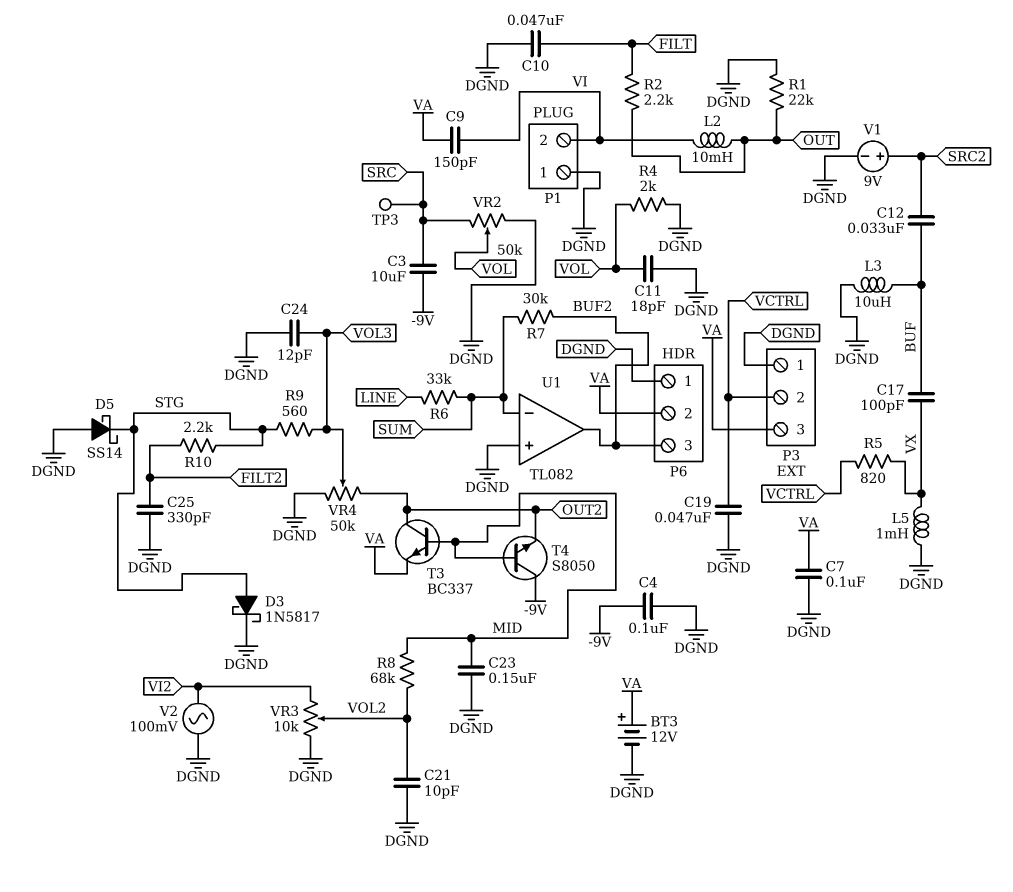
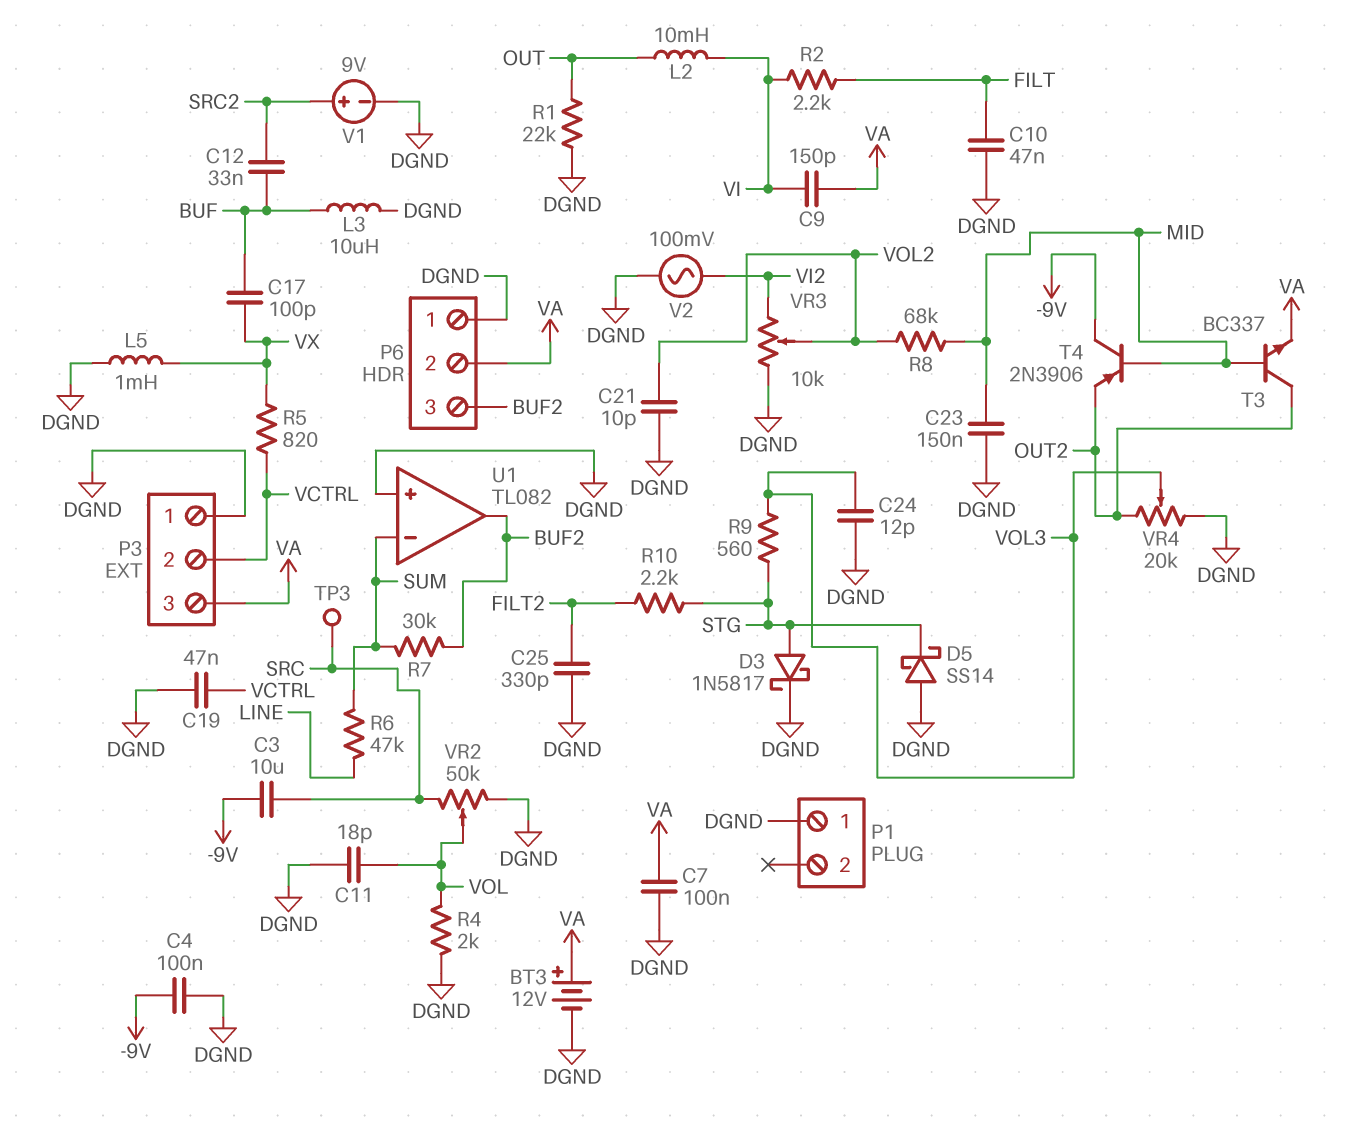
P1 pin 2: VI -> none
R2: 2.2k (FILT, OUT) -> 2.2k (FILT, VI)
R6: 33k (LINE, SUM) -> 47k (LINE, SUM)
T4: NPN S8050 (B MID, C -9V, E OUT2) -> PNP 2N3906 (B MID, C -9V, E OUT2)
VR4: 50k (DGND, OUT2, wiper VOL3) -> 20k (DGND, OUT2, wiper VOL3)

